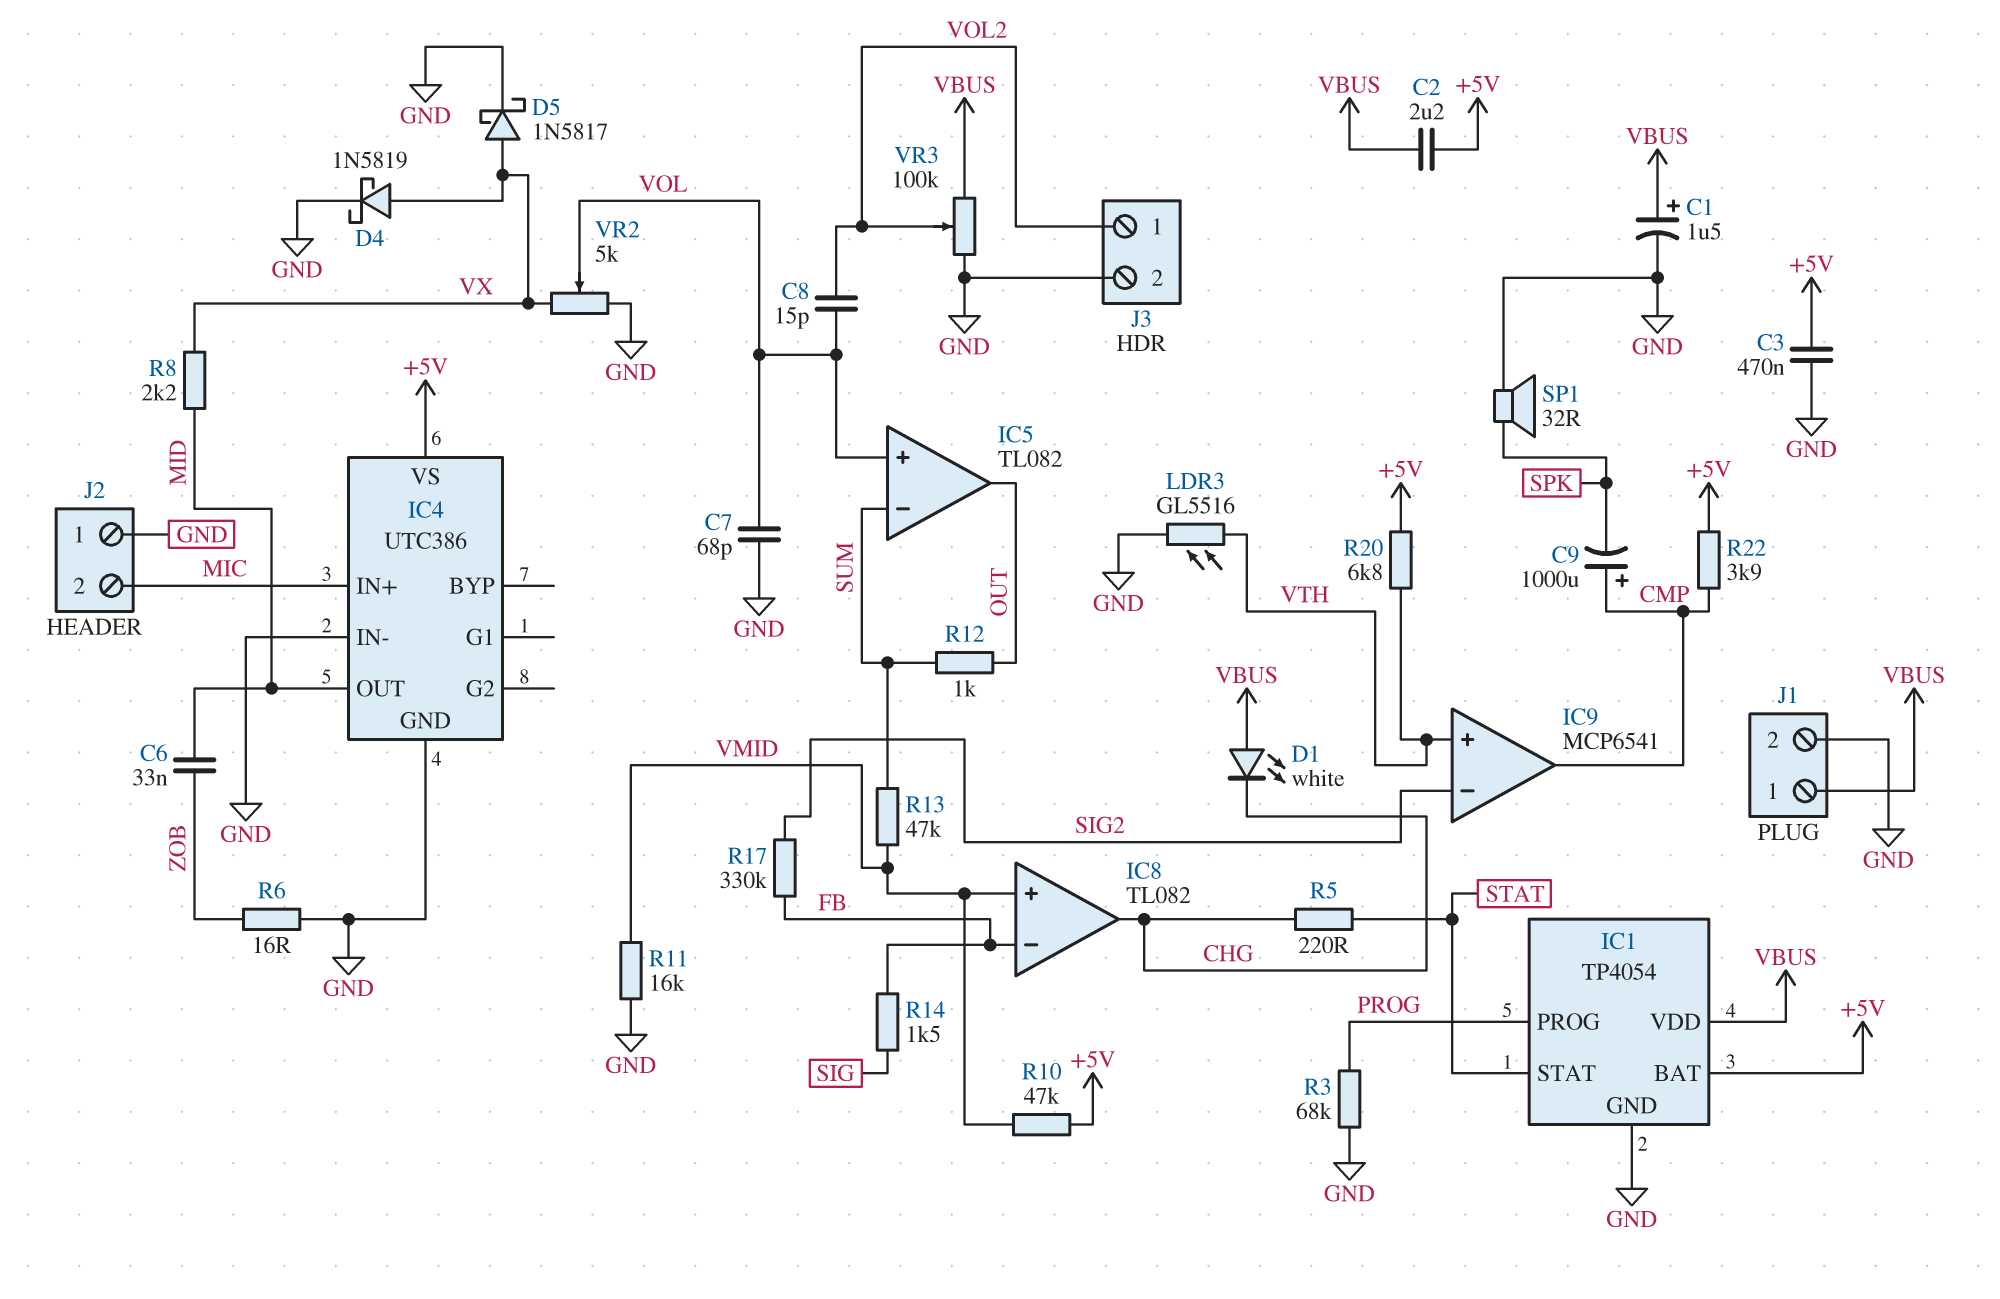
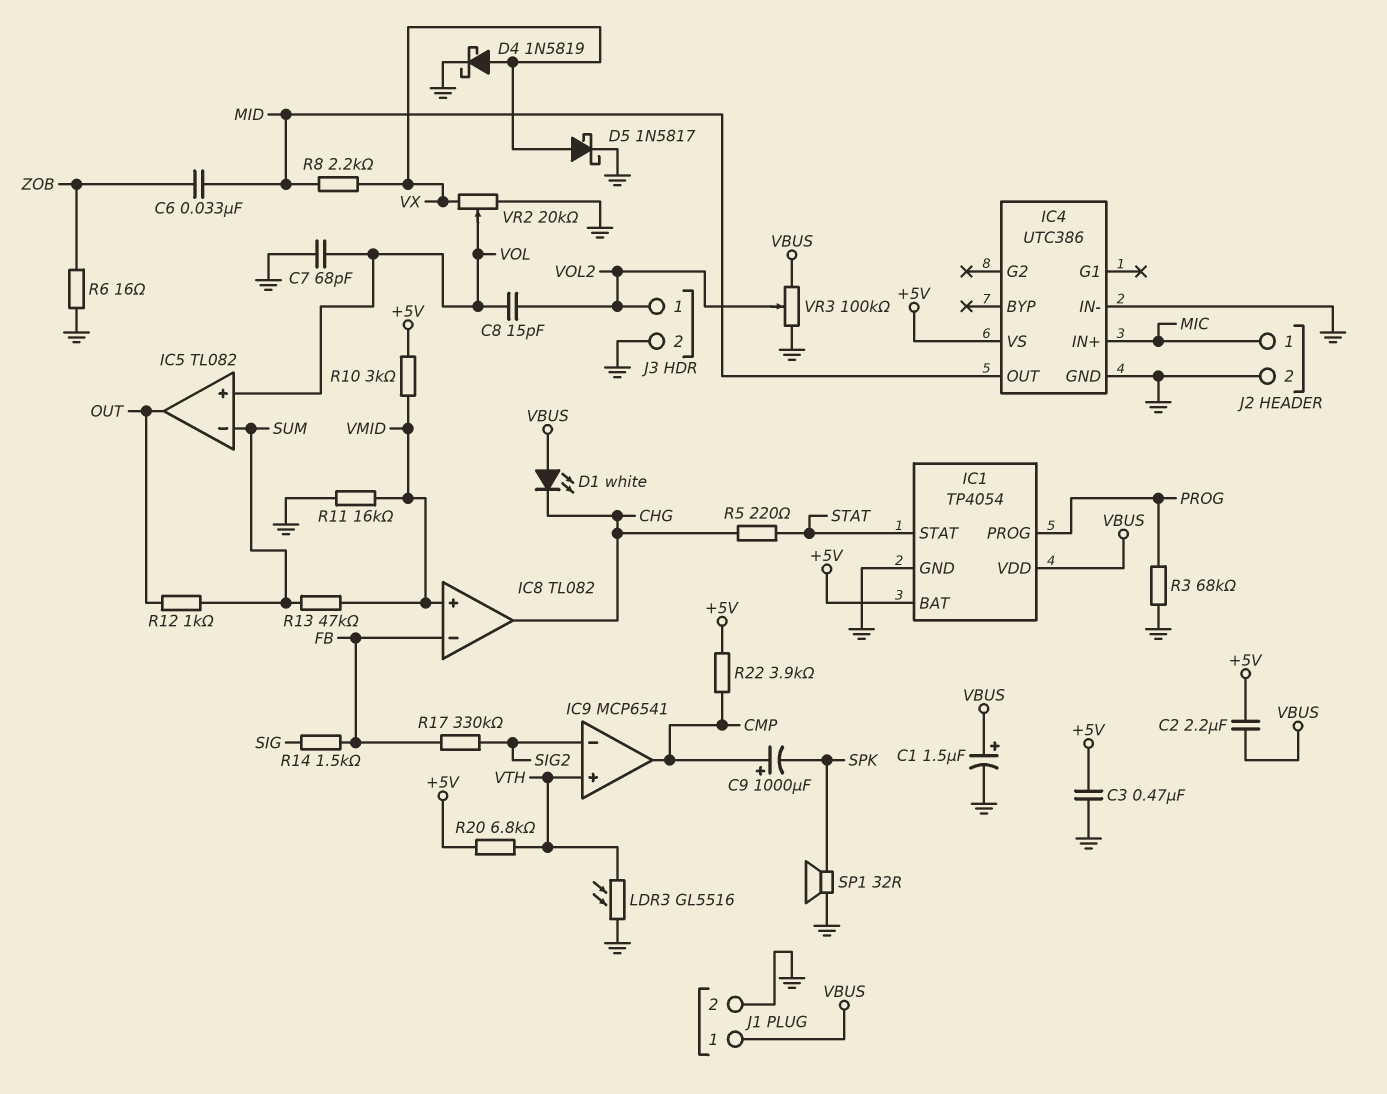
J2 pin 1: GND -> MIC
J2 pin 2: MIC -> GND
R10: 47k (+5V, VMID) -> 3k (+5V, VMID)
VR2: 5k (GND, VX, wiper VOL) -> 20k (GND, VX, wiper VOL)

